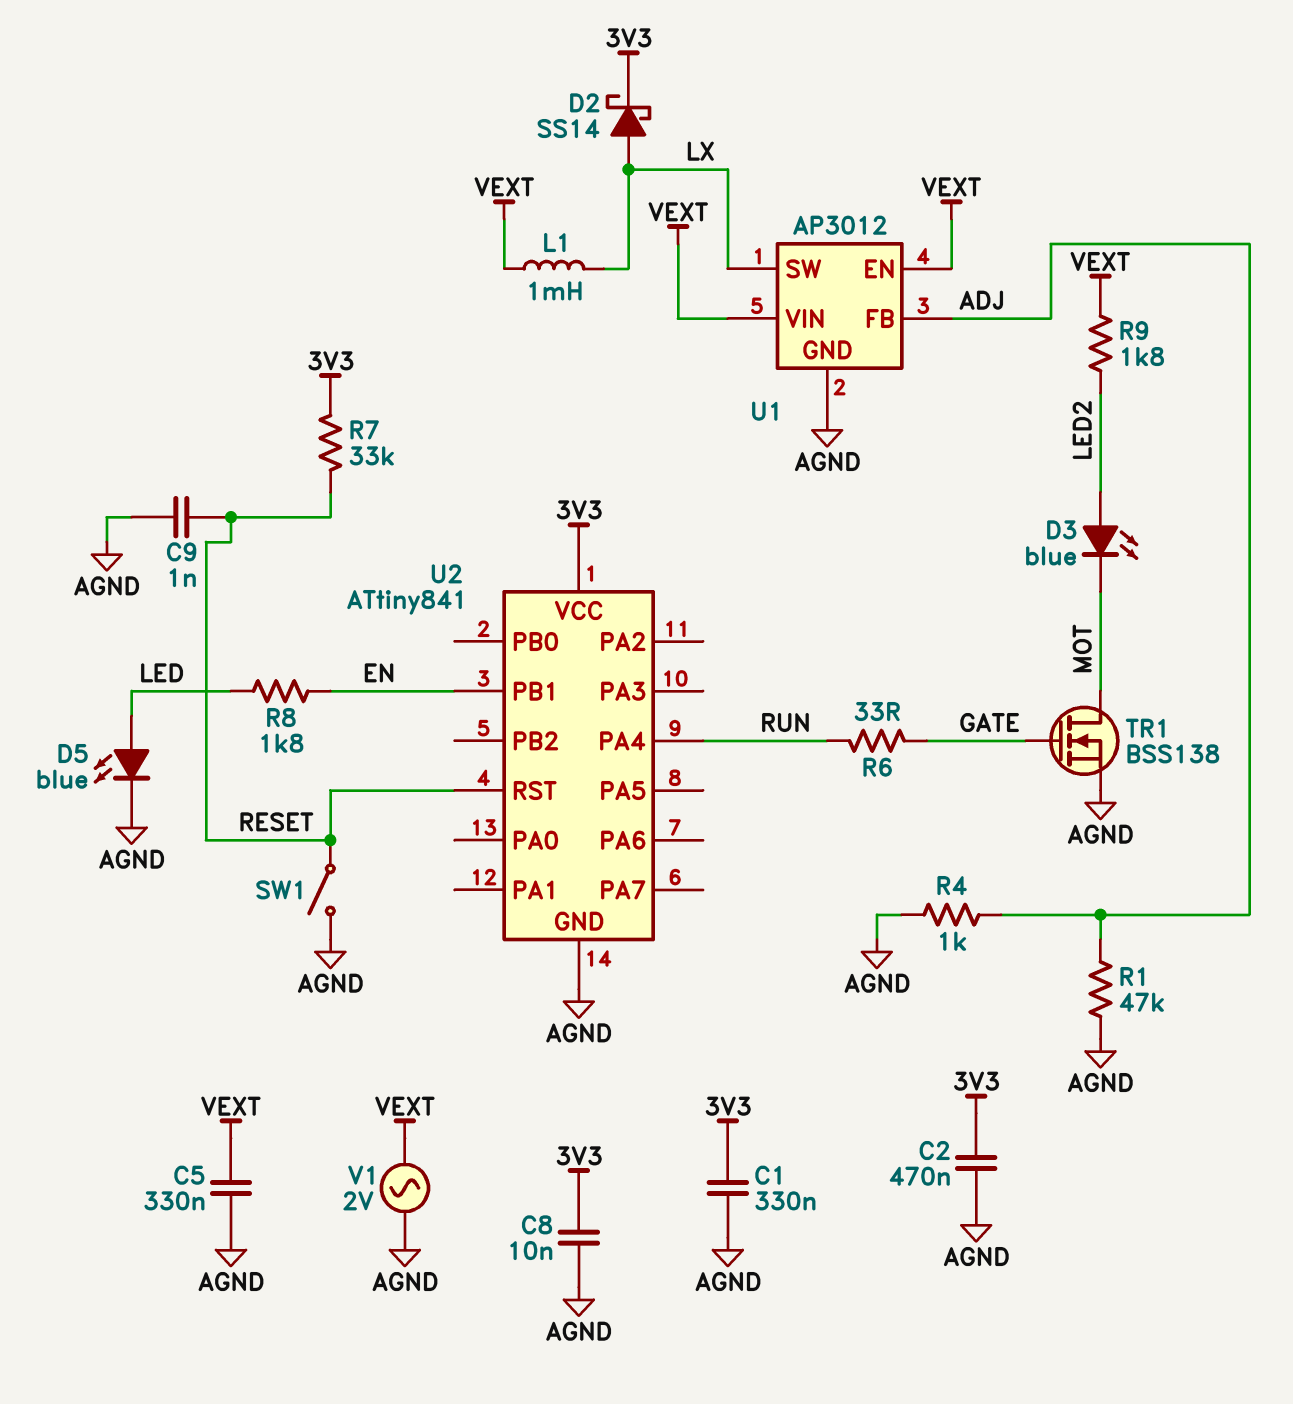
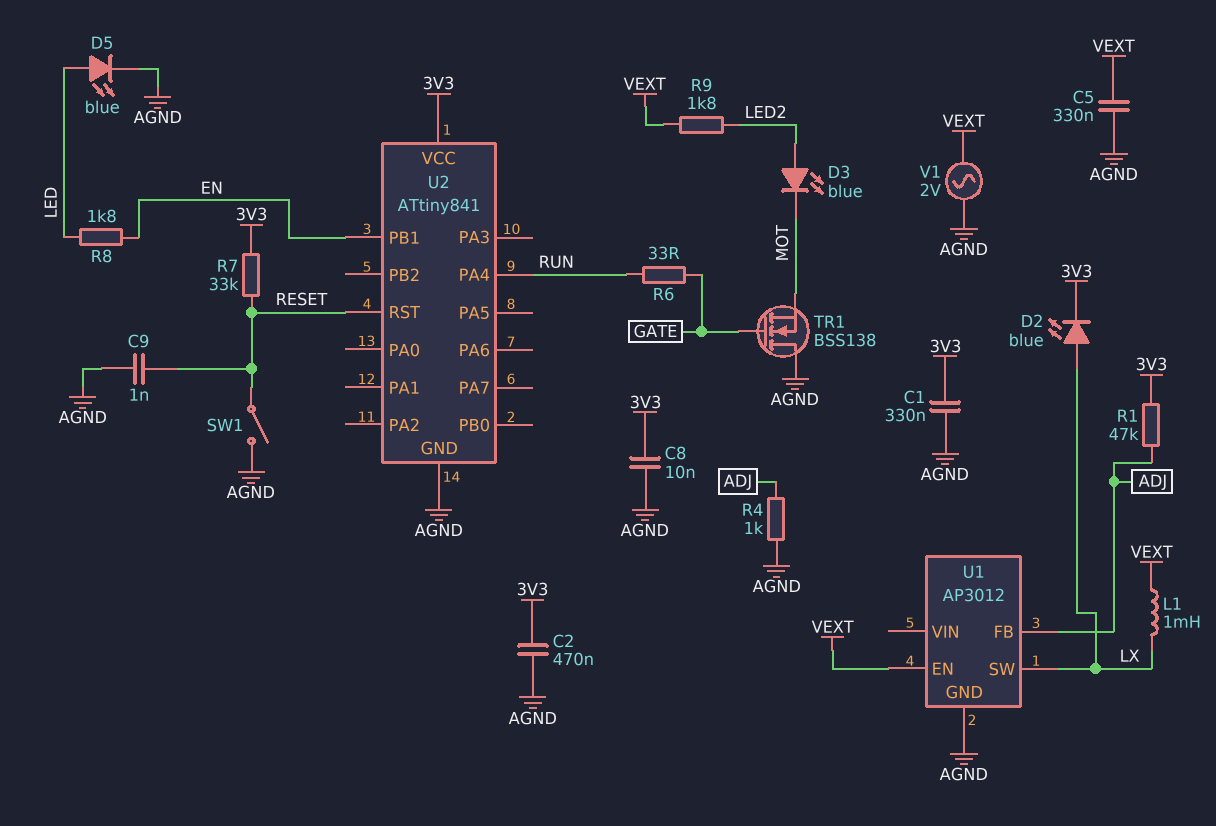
D2: schottky SS14 (A LX, K 3V3) -> LED blue (A LX, K 3V3)
R1: 47k (ADJ, AGND) -> 47k (3V3, ADJ)
TR1: NMOS BSS138 (G GATE, D MOT, S AGND) -> NMOS BSS138 (G GATE, D AGND, S MOT)
U1 pin VIN: VEXT -> none

